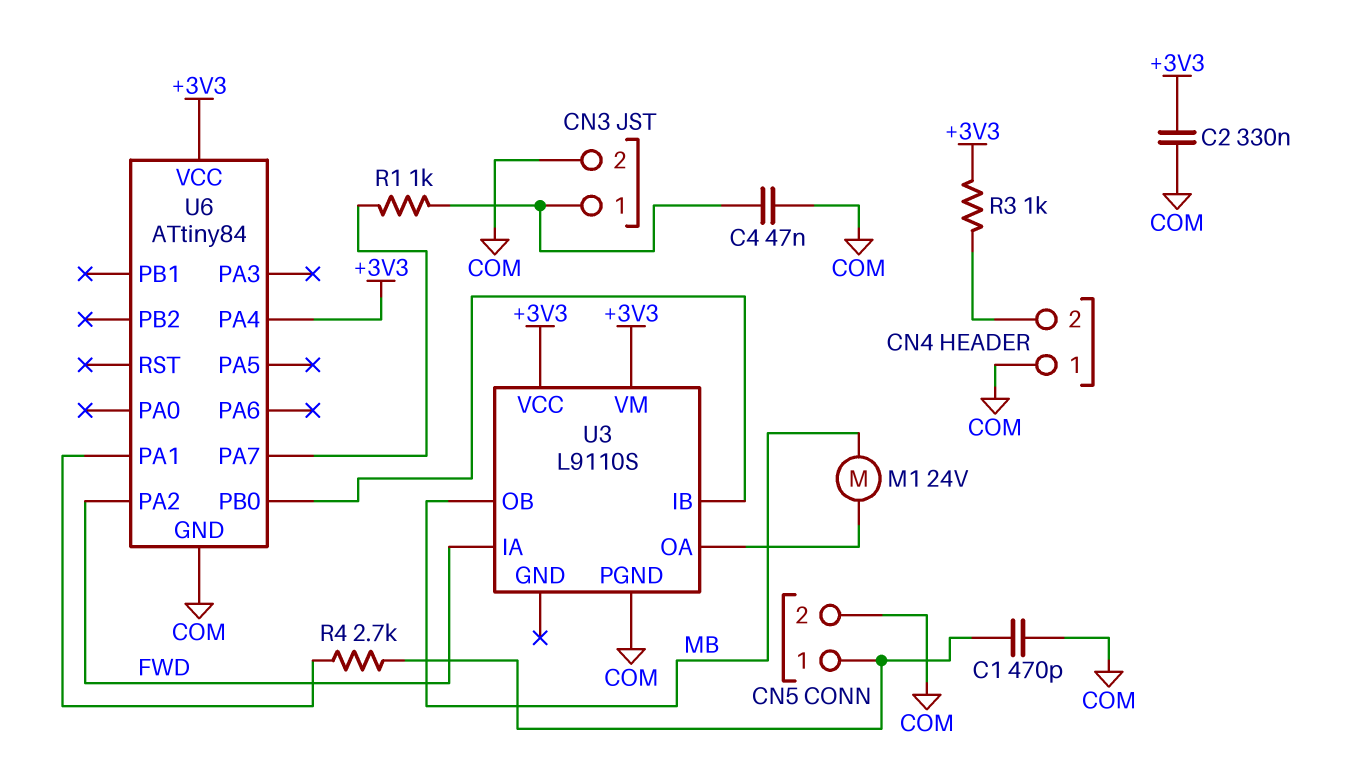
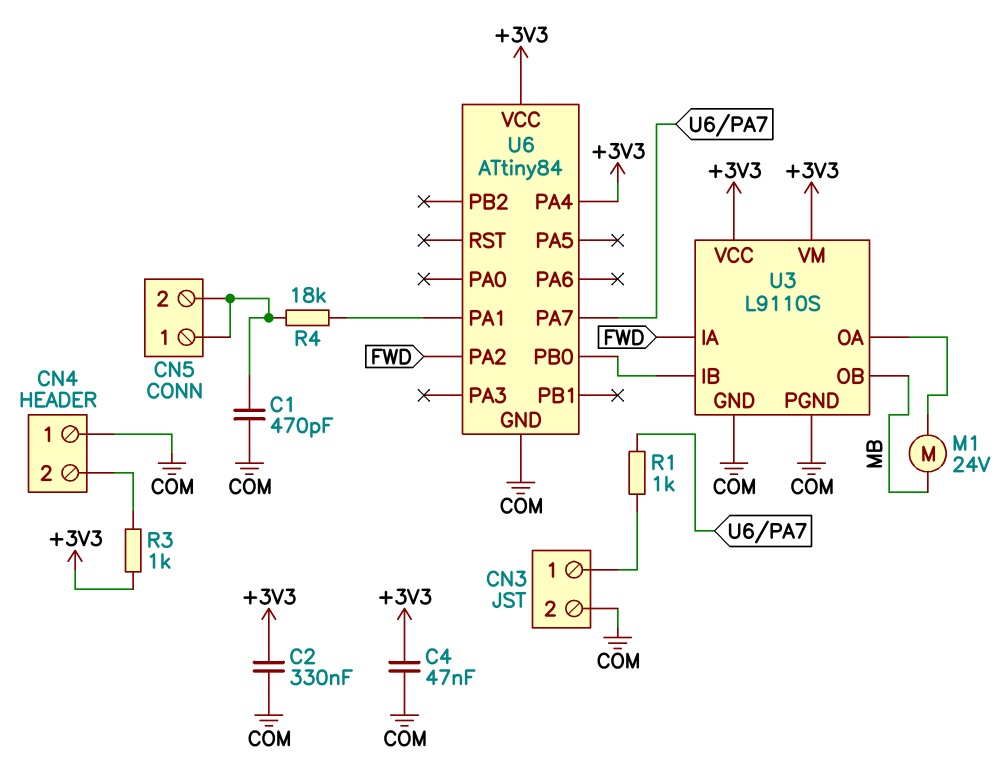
C4: 47nF (CN3/1, COM) -> 47nF (+3V3, COM)
CN5 pin 2: COM -> CN5/1
R4: 2.7k (CN5/1, U6/PA1) -> 18k (CN5/1, U6/PA1)
U3 pin GND: none -> COM

